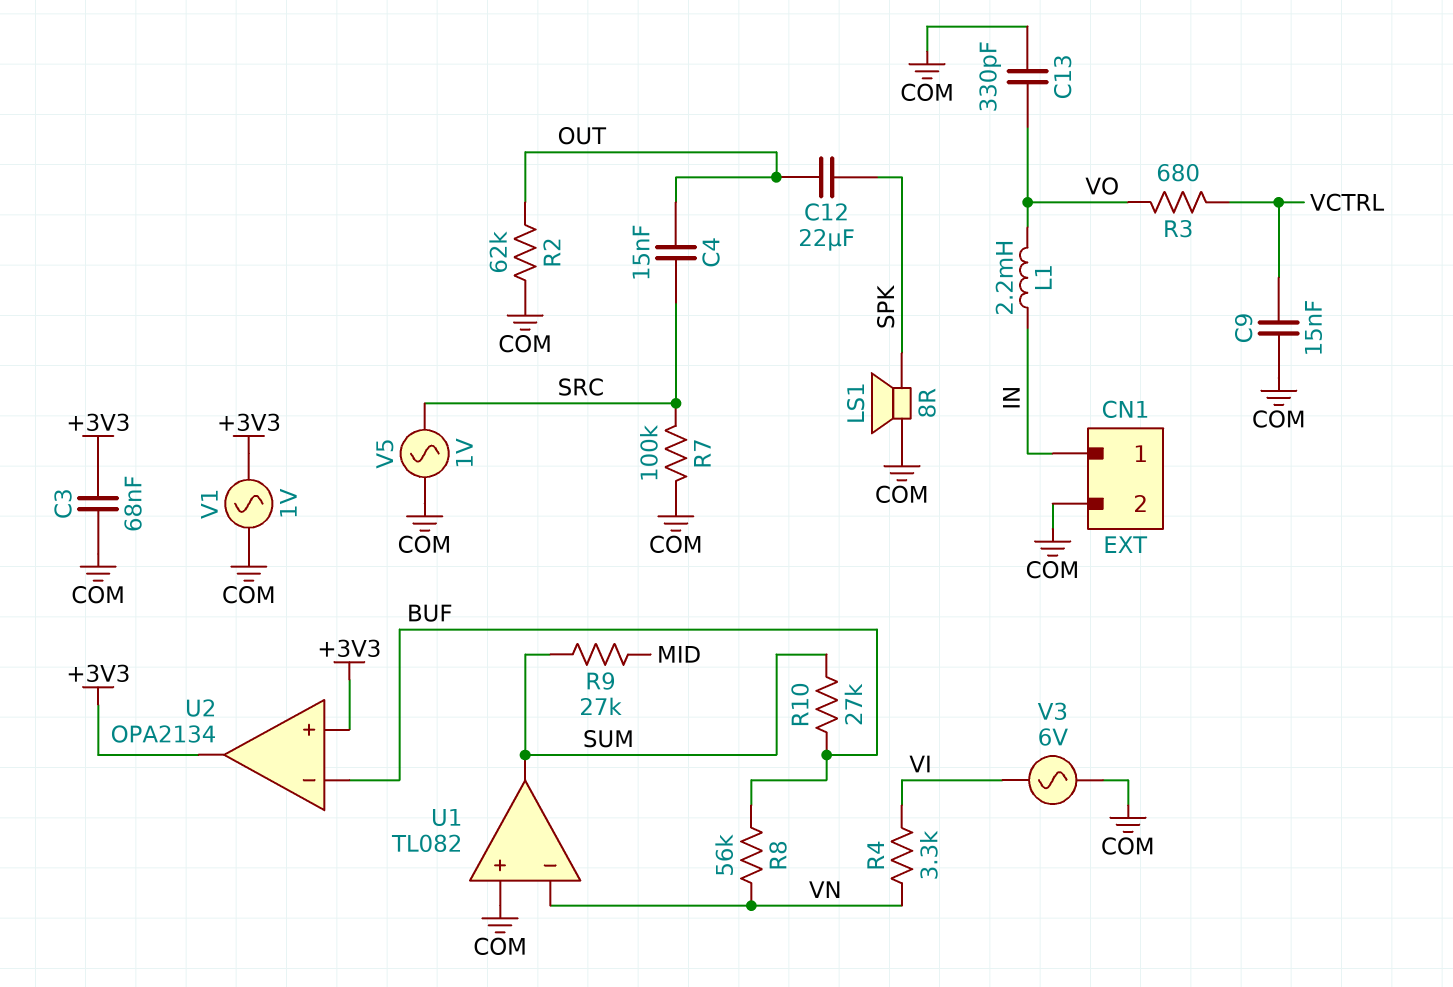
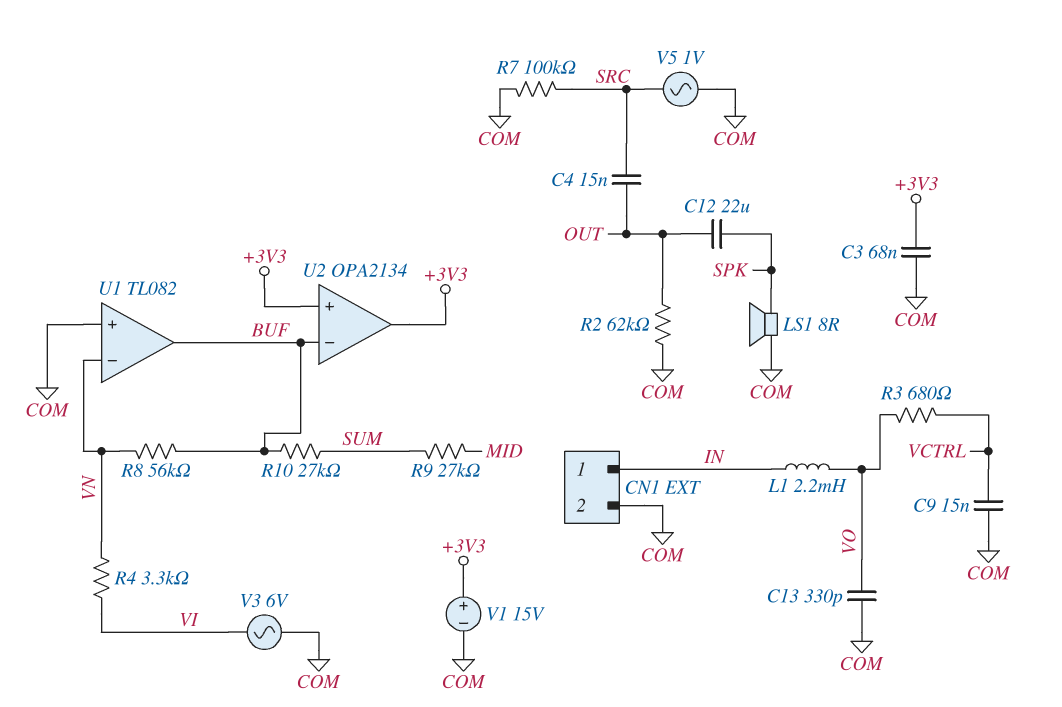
U1 pin out: SUM -> BUF
V1: AC 1V (+3V3, COM) -> 15V (plus +3V3, minus COM)

